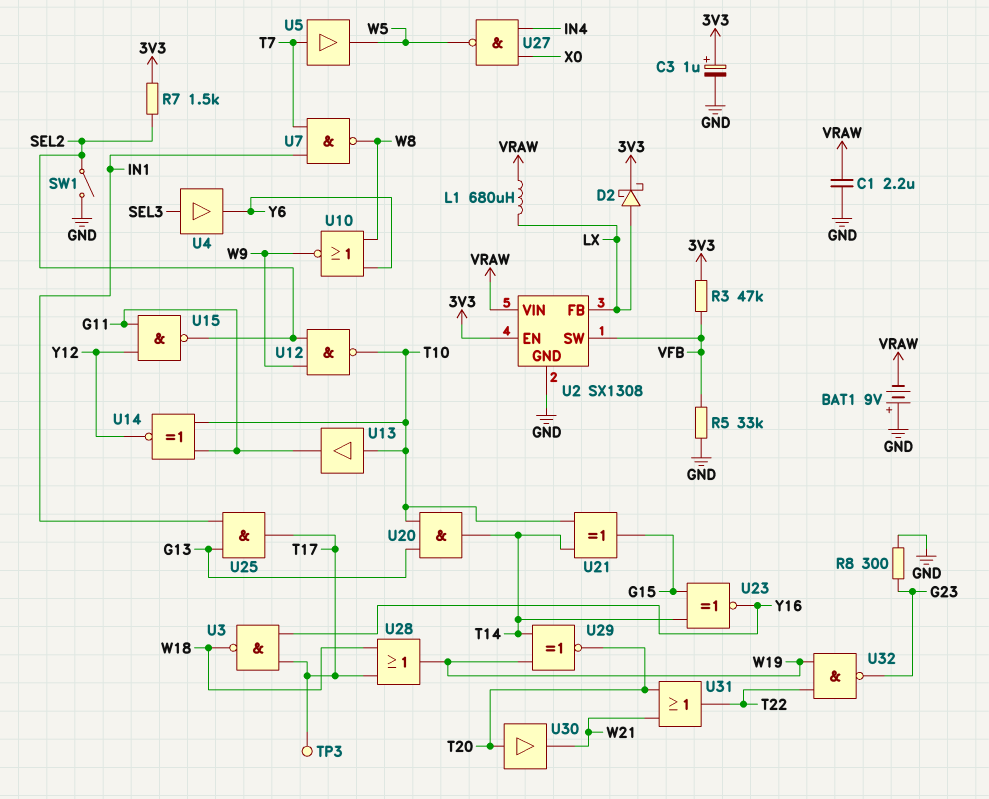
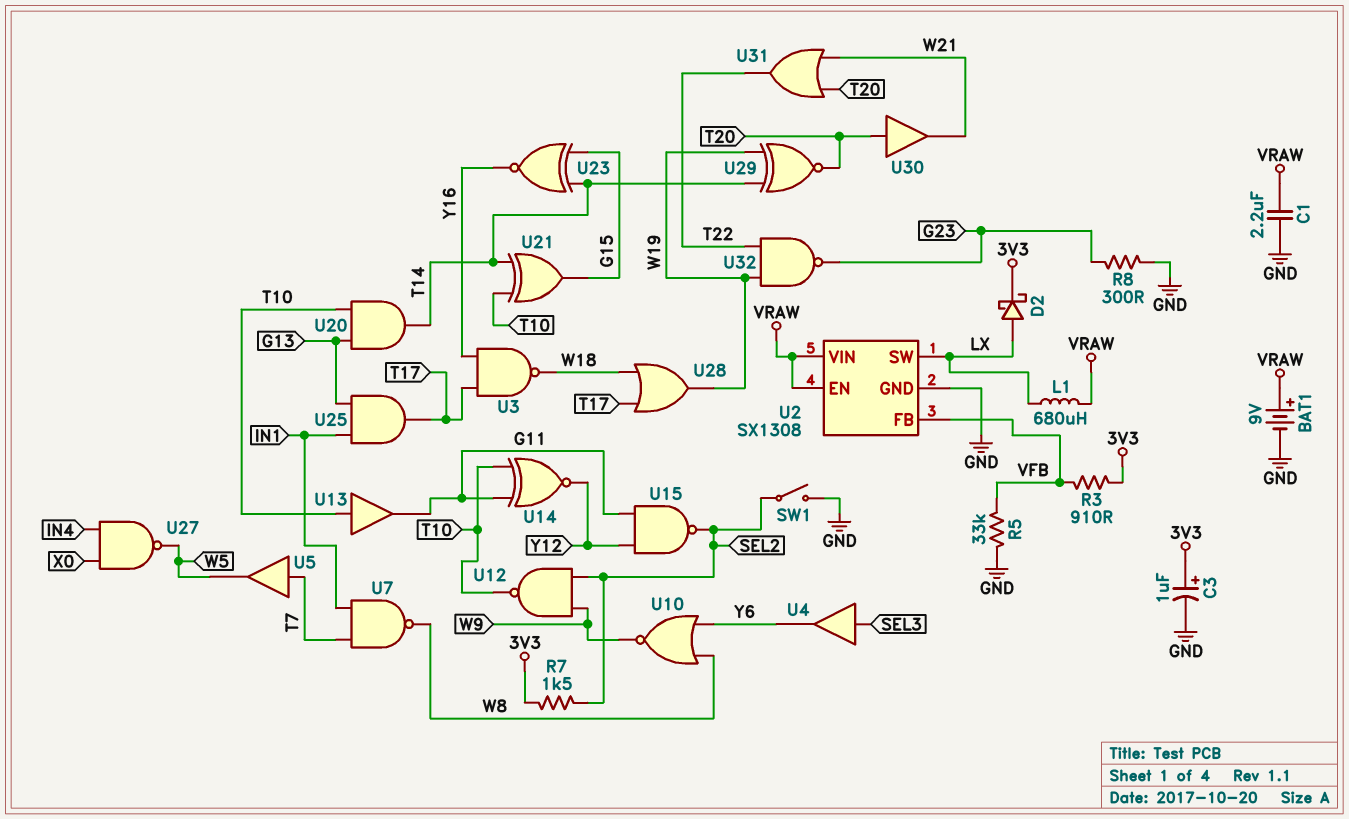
BAT1: 9V (plus GND, minus VRAW) -> 9V (plus VRAW, minus GND)
R3: 47k (3V3, VFB) -> 910 (3V3, VFB)
TP3: test point (T17) -> none
U2 pin EN: 3V3 -> VRAW
U2 pin FB: LX -> VFB
U2 pin SW: VFB -> LX

